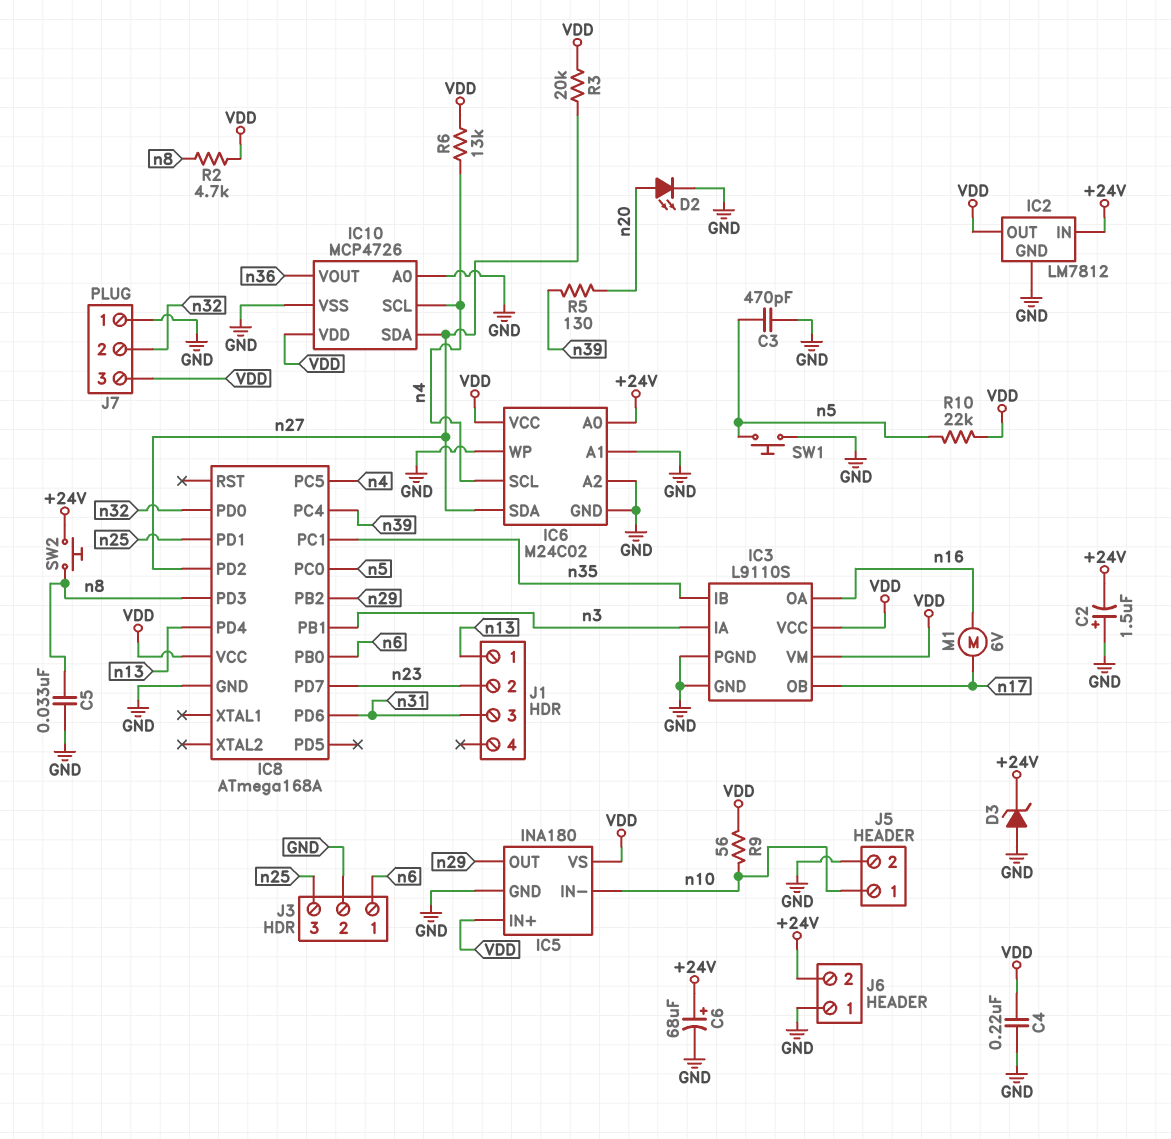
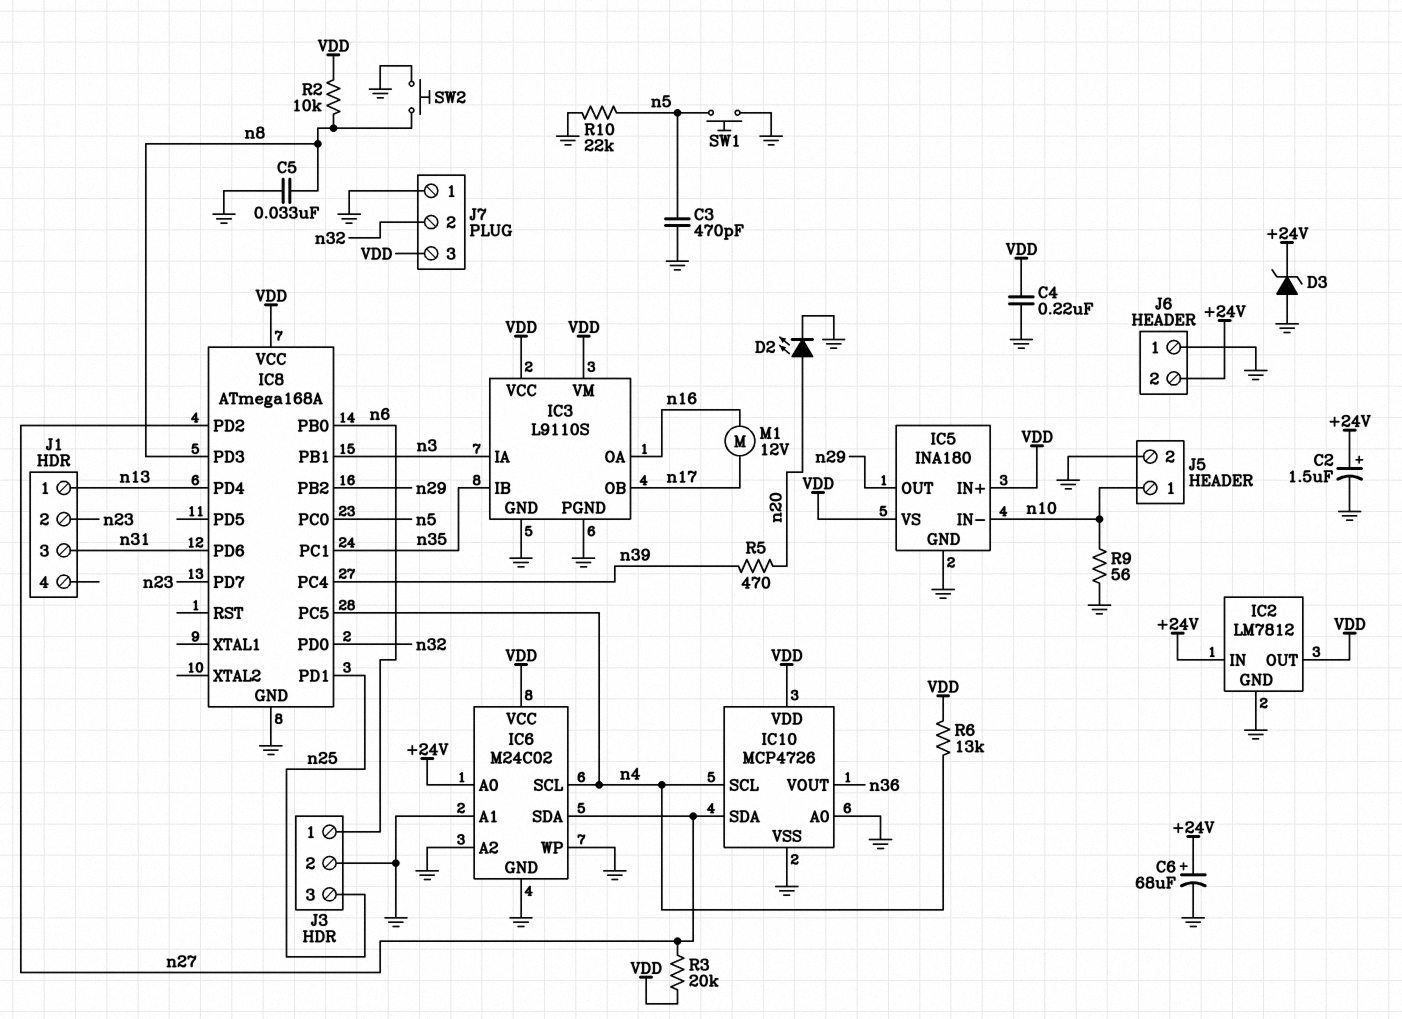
C2: 1.5uF (plus GND, minus +24V) -> 1.5uF (plus +24V, minus GND)
M1: motor 6V (n16, n17) -> motor 12V (n16, n17)
R2: 4.7k (VDD, n8) -> 10k (VDD, n8)
R5: 130 (n20, n39) -> 470 (n20, n39)
R9: 56 (VDD, n10) -> 56 (GND, n10)
R10: 22k (VDD, n5) -> 22k (GND, n5)
SW2: button (+24V, n8) -> button (GND, n8)

